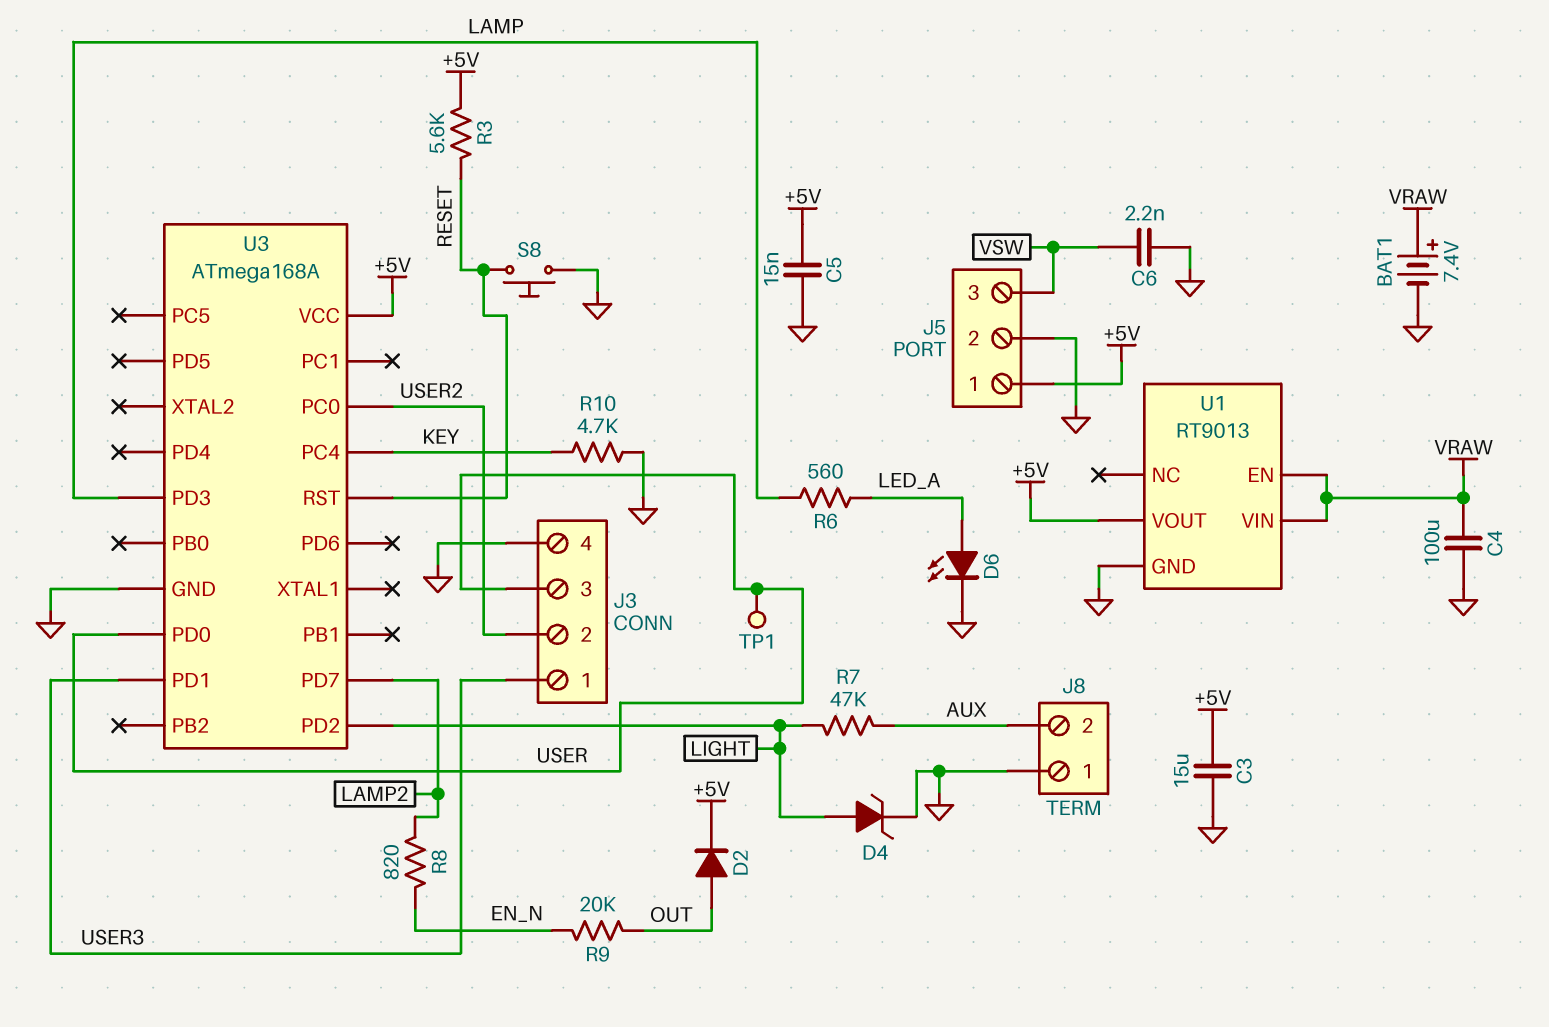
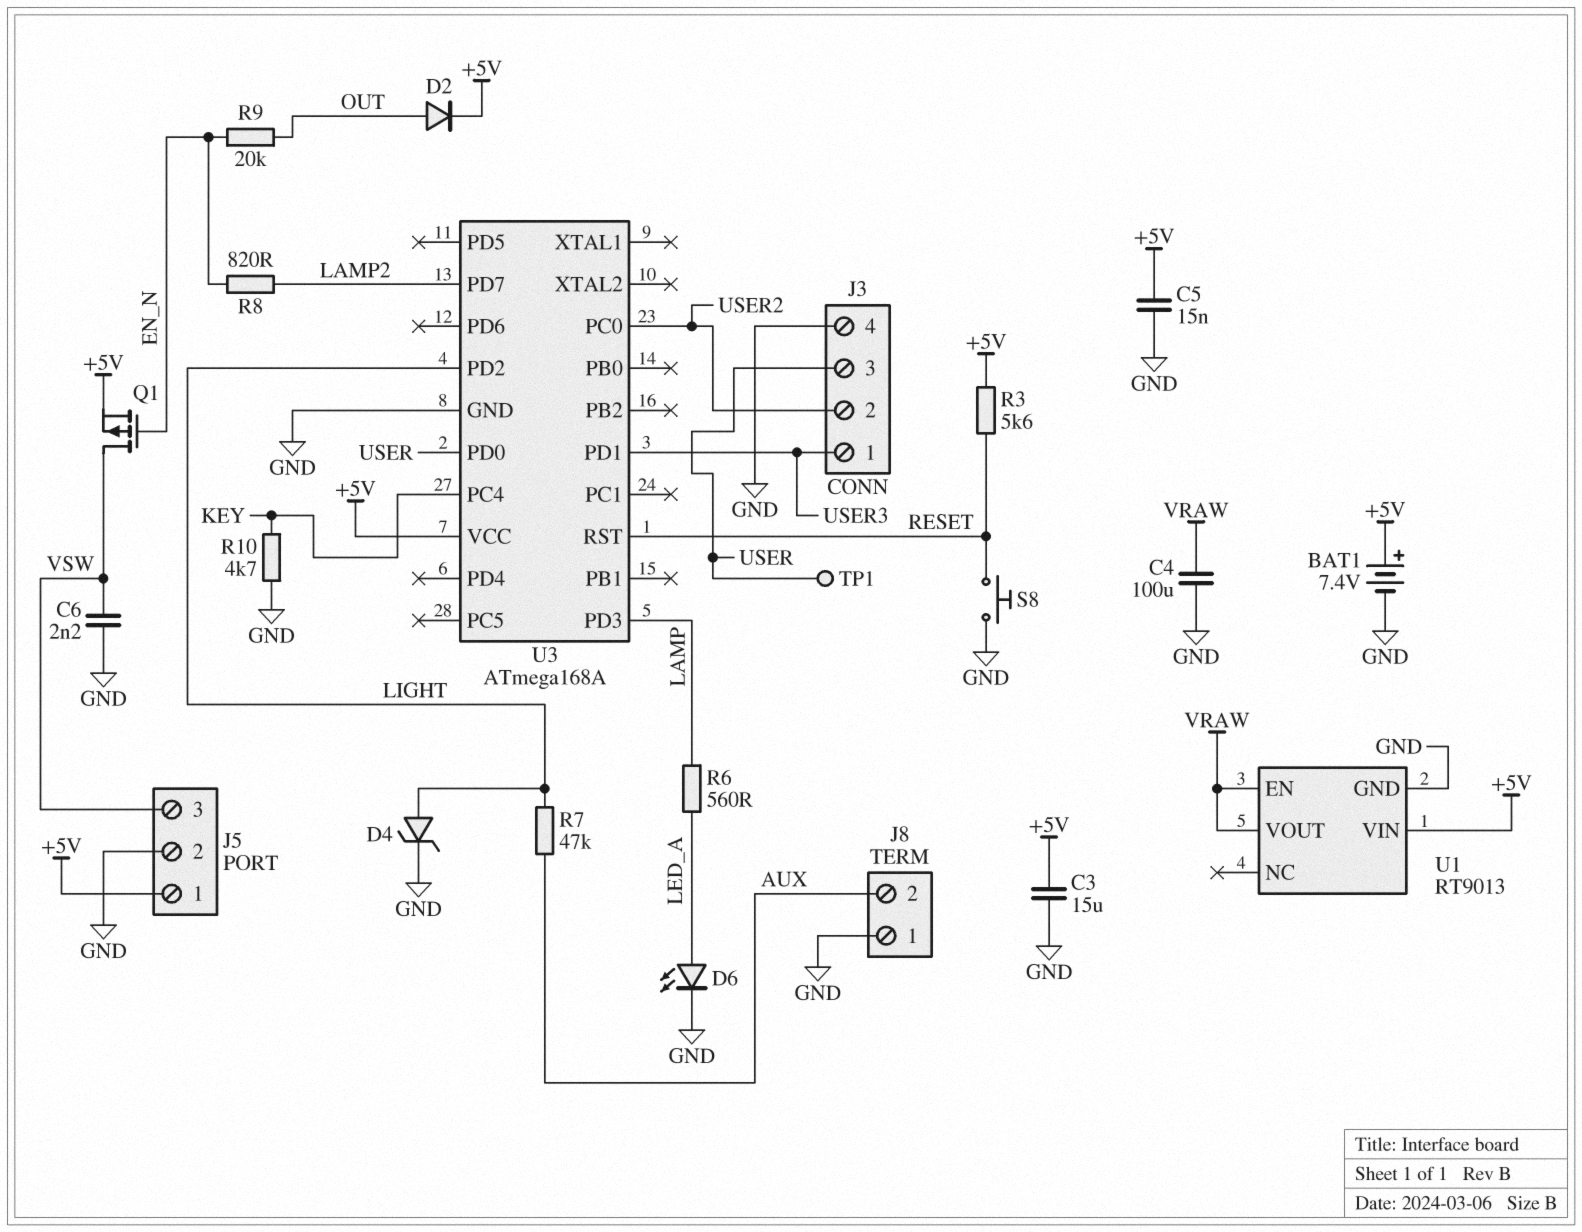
BAT1: 7.4V (plus VRAW, minus GND) -> 7.4V (plus +5V, minus GND)
Q1: none -> PMOS (G EN_N, D VSW, S +5V)
U1 pin VIN: VRAW -> +5V
U1 pin VOUT: +5V -> VRAW

